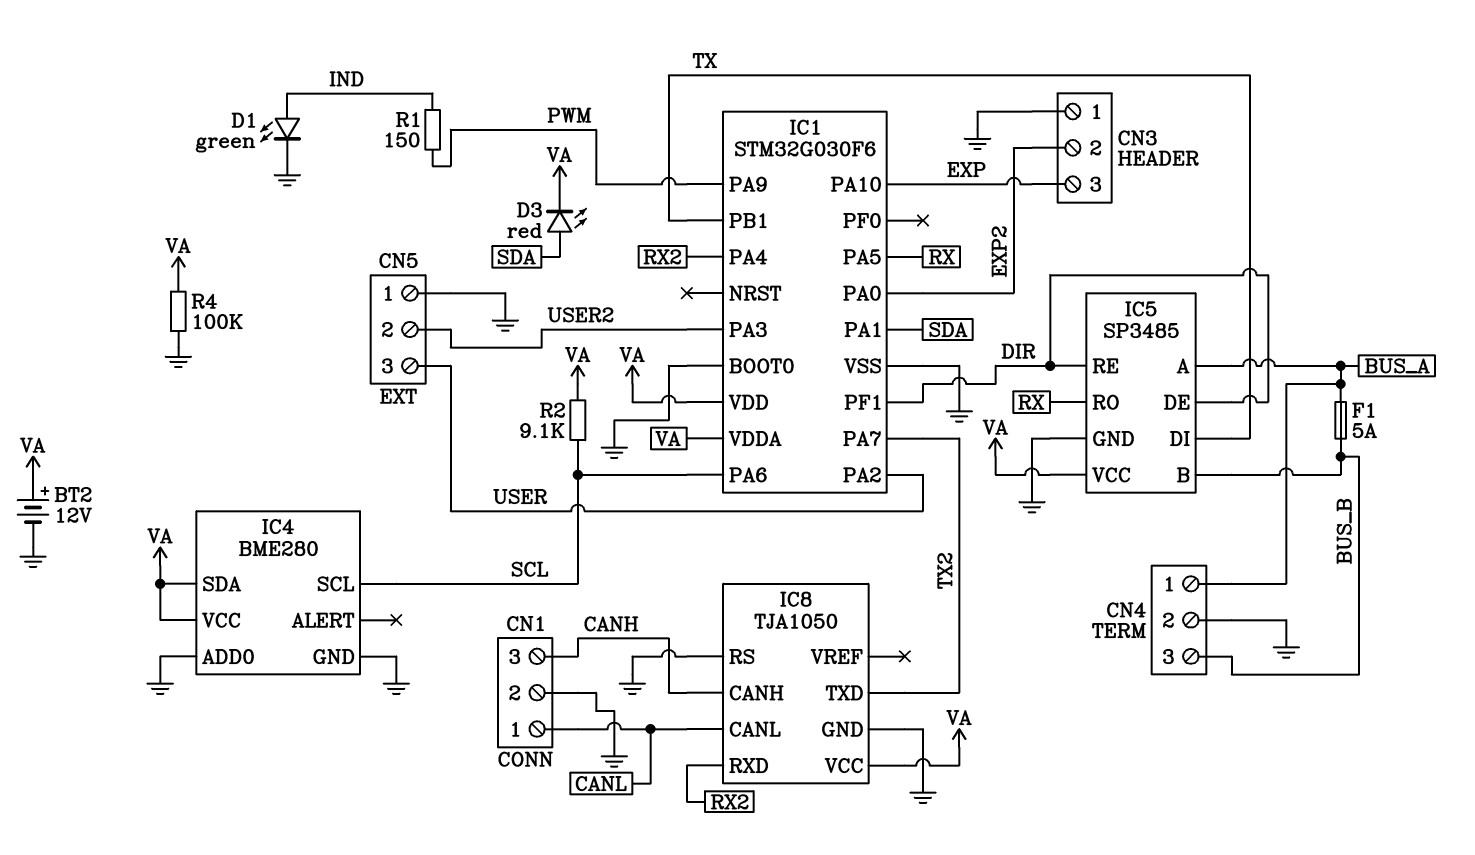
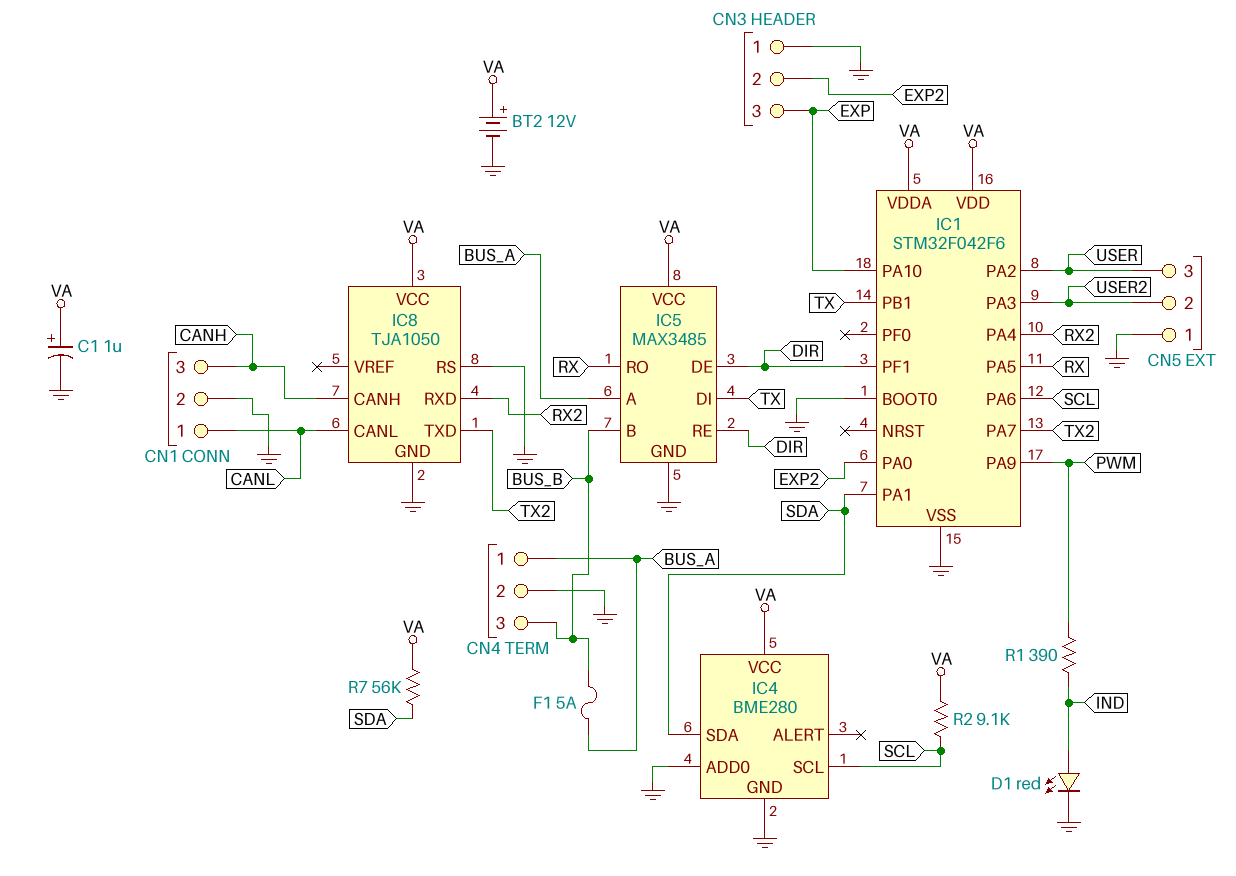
C1: none -> 1uF (plus VA, minus GND)
D1: LED green (A IND, K GND) -> LED red (A IND, K GND)
D3: LED red (A SDA, K VA) -> none
IC1: STM32G030F6 -> STM32F042F6
IC4 pin SDA: VA -> SDA
IC5: SP3485 -> MAX3485
R1: 150 (IND, PWM) -> 390 (IND, PWM)
R4: 100k (GND, VA) -> none
R7: none -> 56k (SDA, VA)

